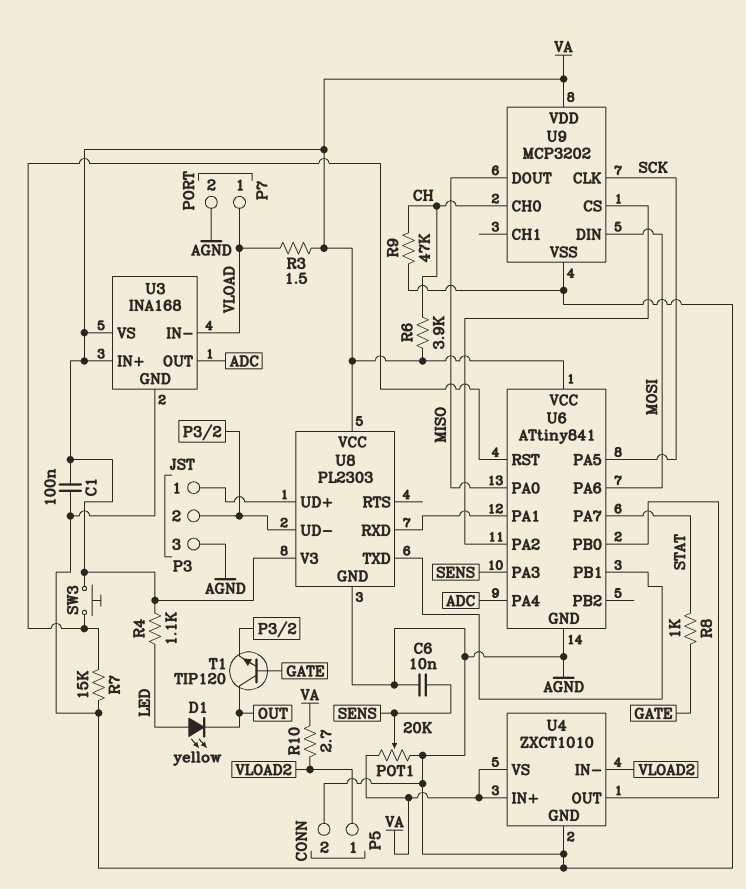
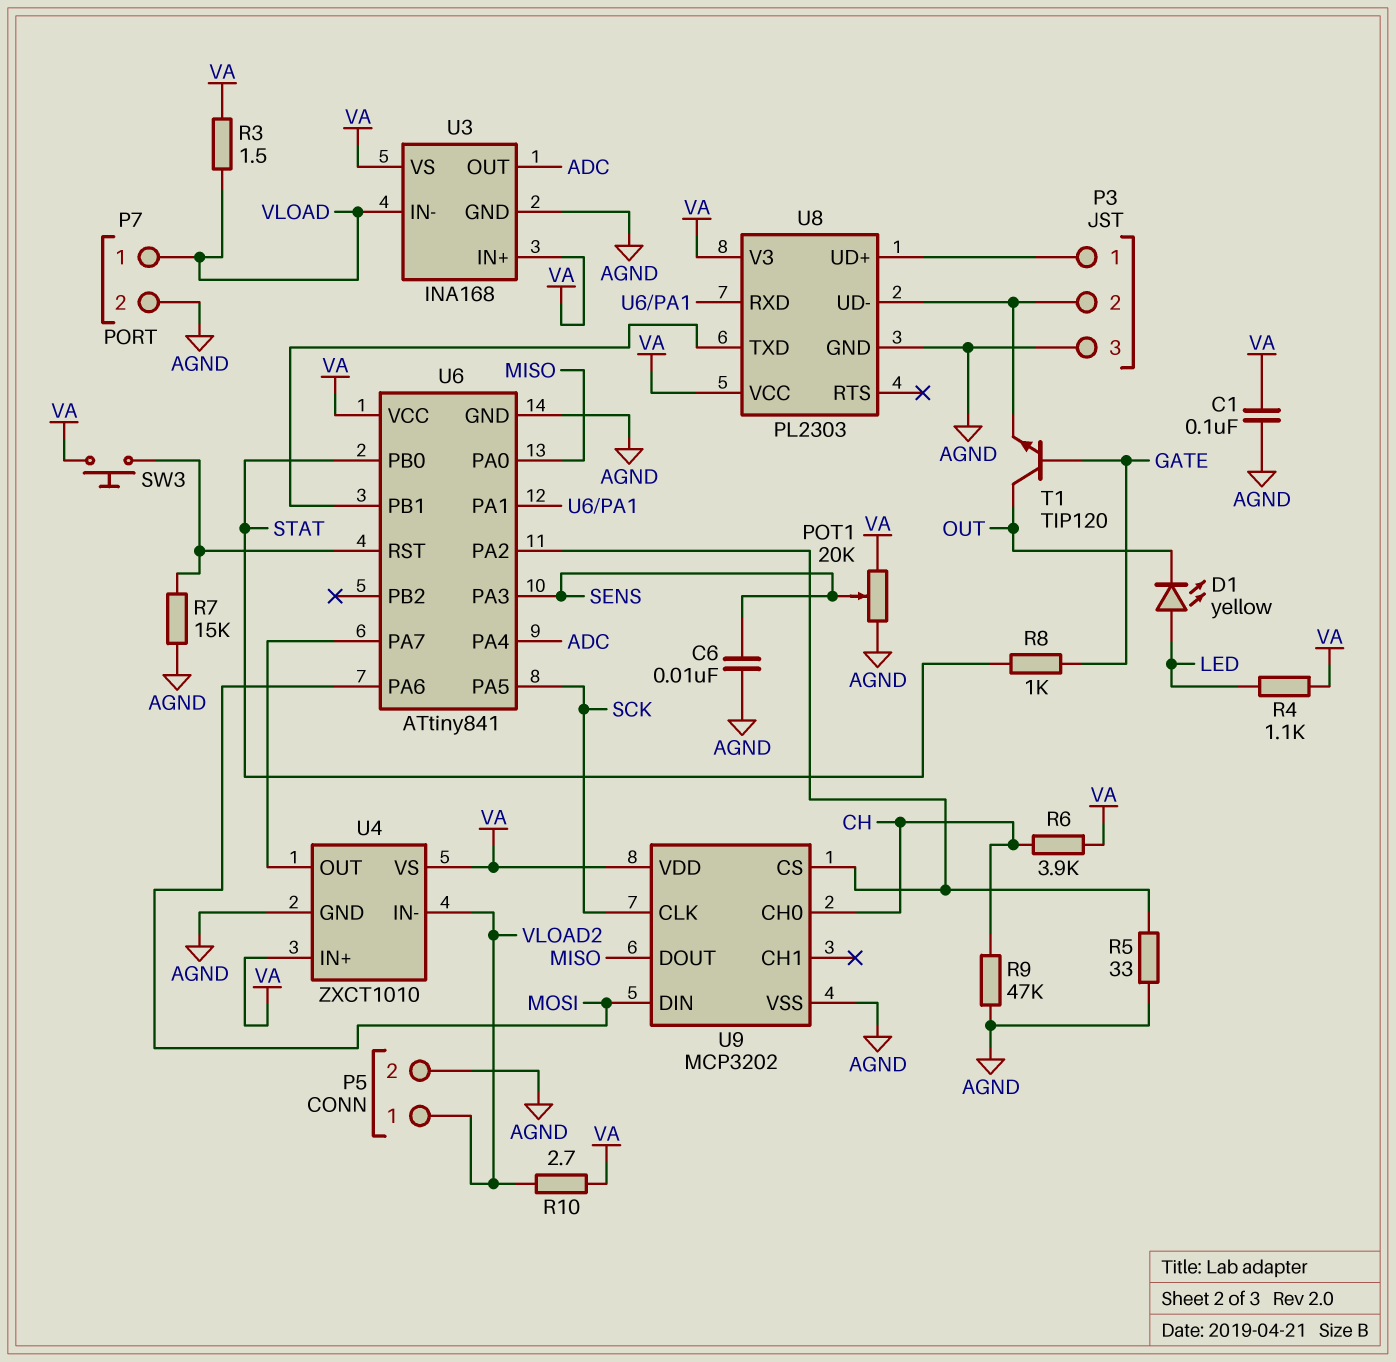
R5: none -> 33 (AGND, U6/PA2)
U6 pin PA7: STAT -> U4/OUT
U6 pin PB0: U4/OUT -> STAT

